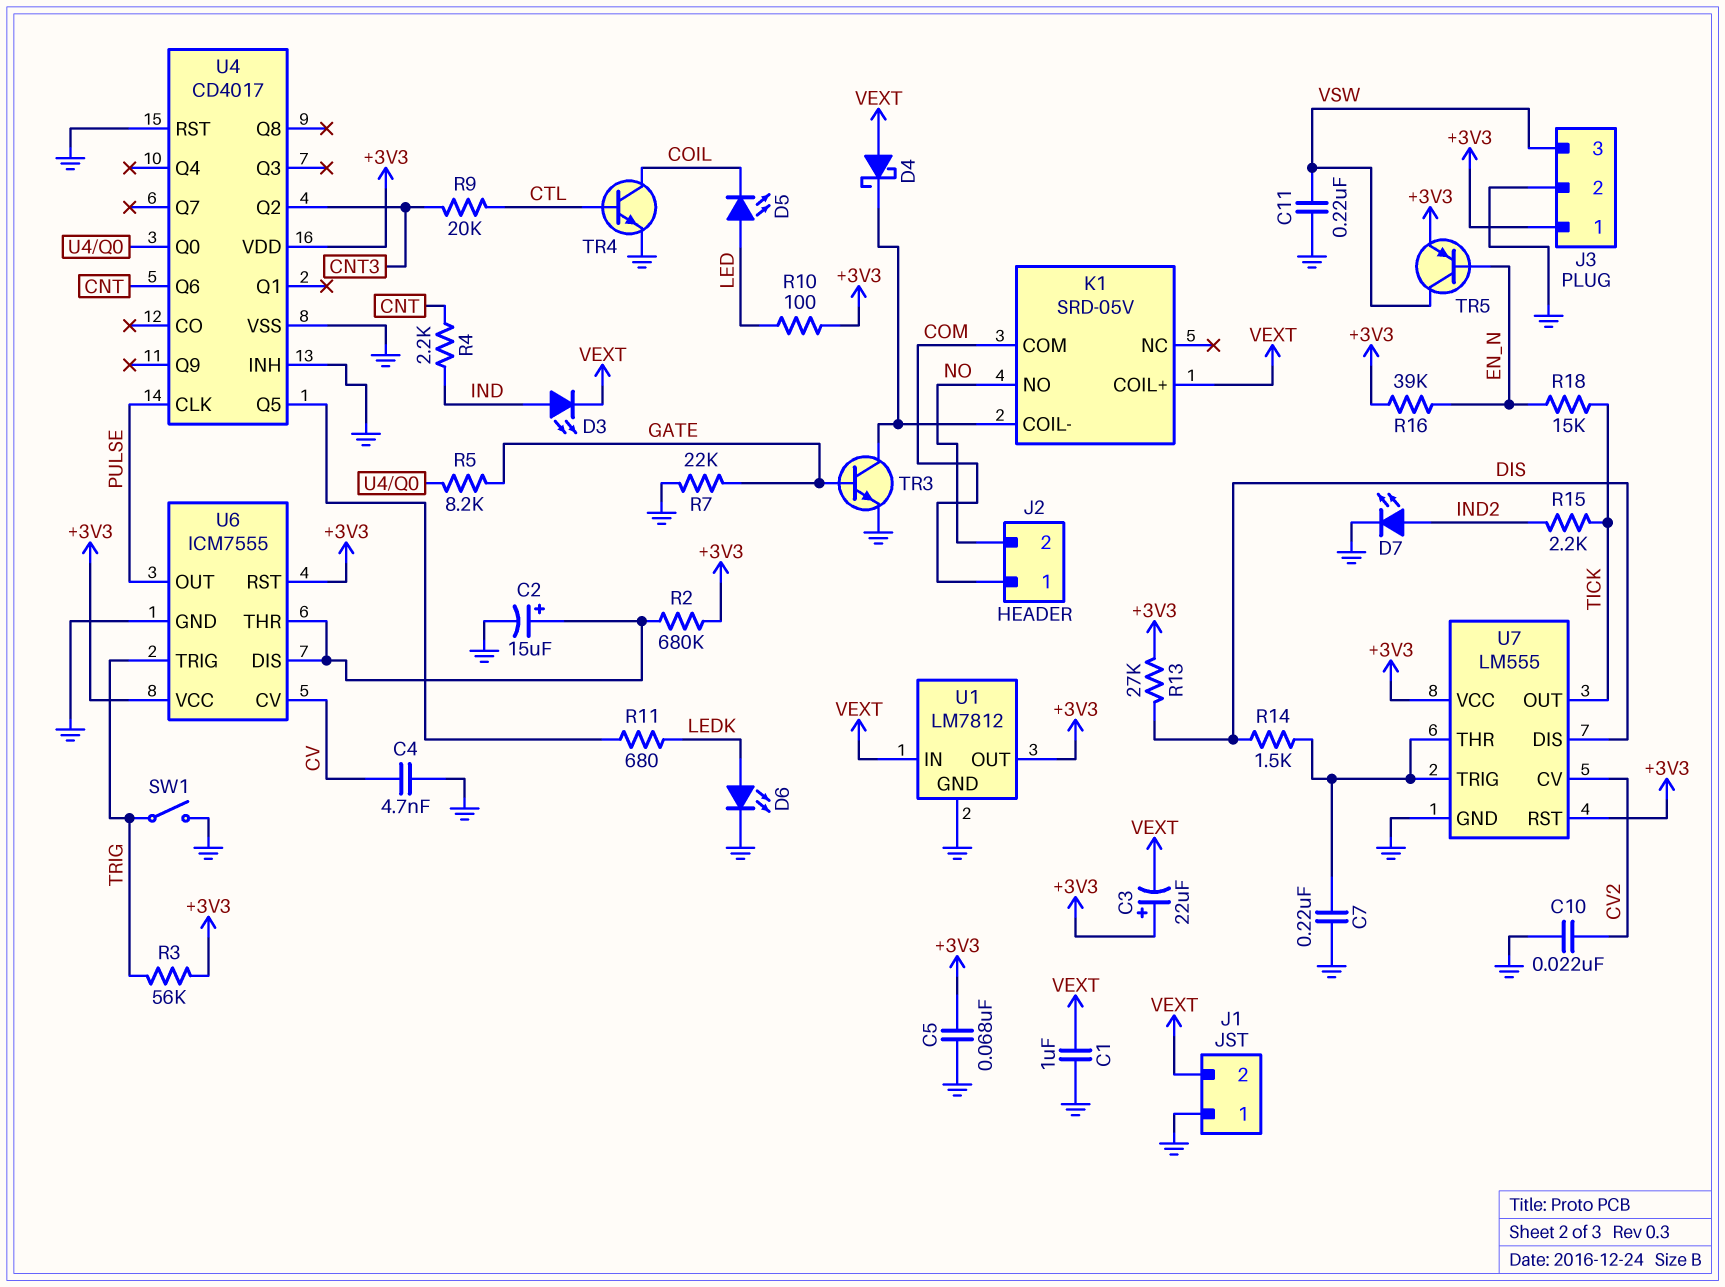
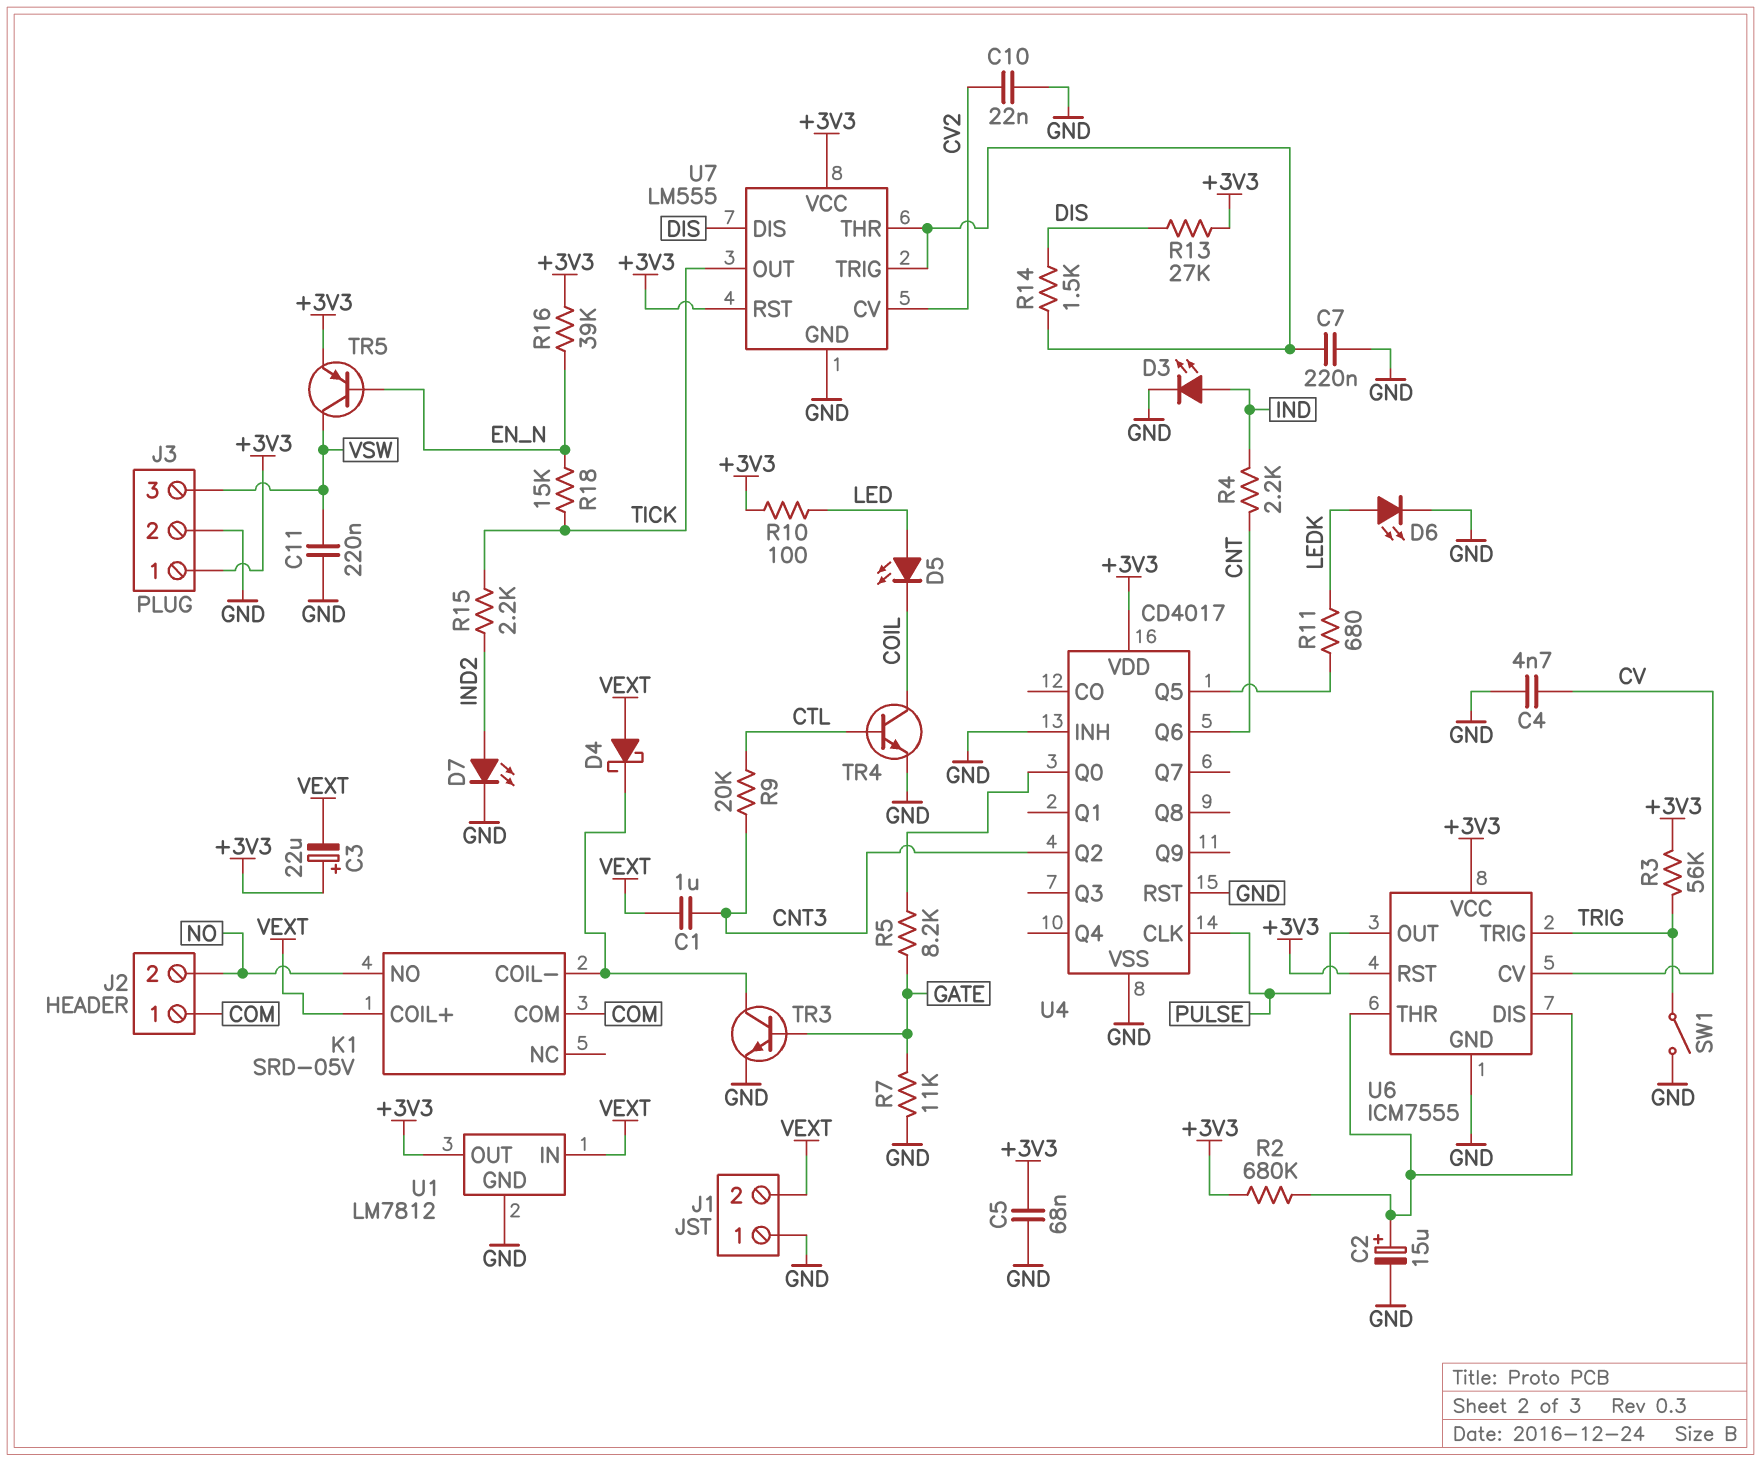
C1: 1uF (GND, VEXT) -> 1uF (CNT3, VEXT)
D3: LED (A IND, K VEXT) -> LED (A IND, K GND)
R7: 22k (GATE, GND) -> 11k (GATE, GND)

